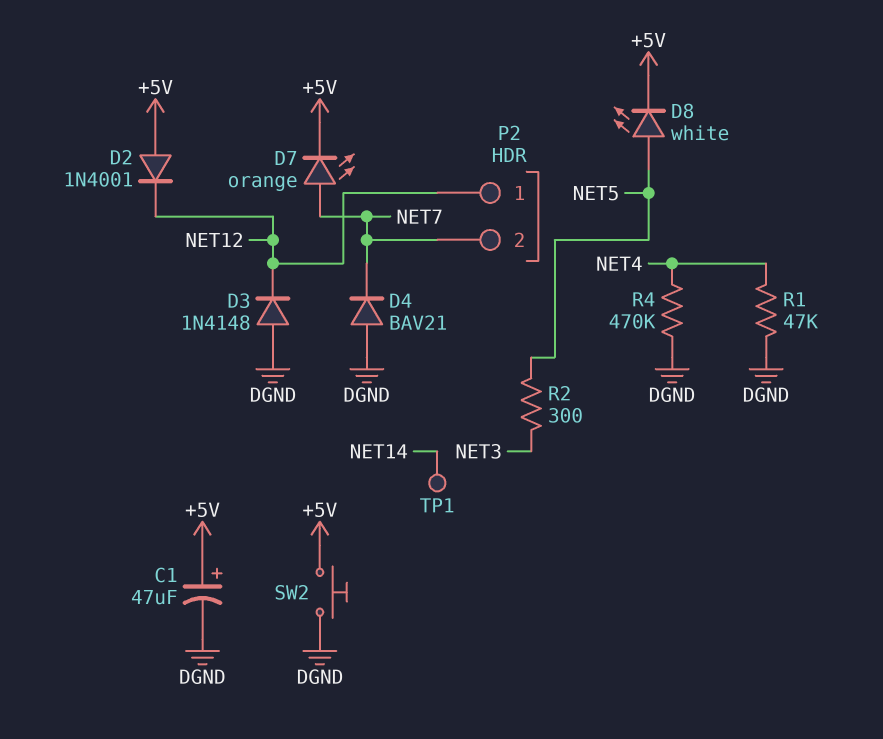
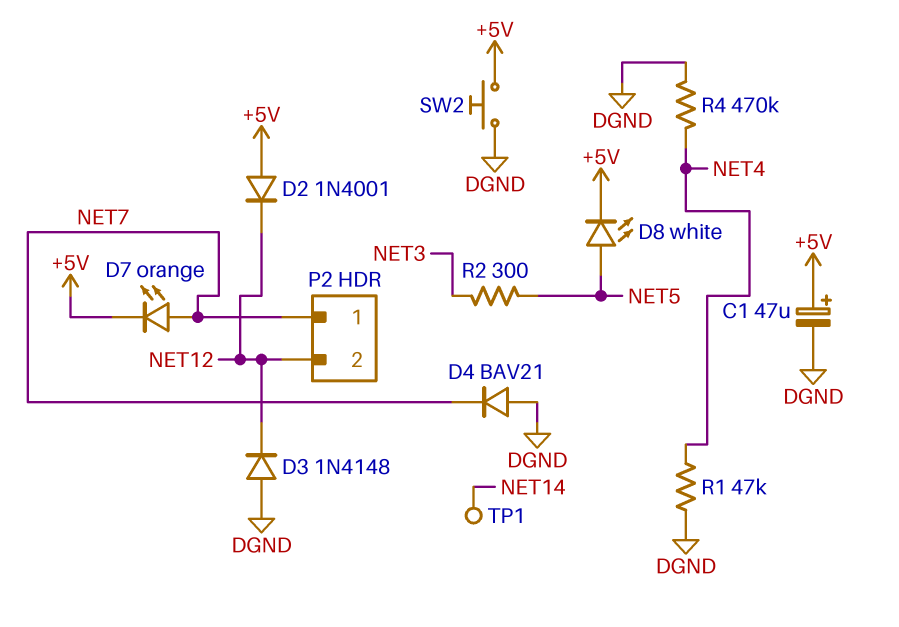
P2 pin 1: NET12 -> NET7
P2 pin 2: NET7 -> NET12

